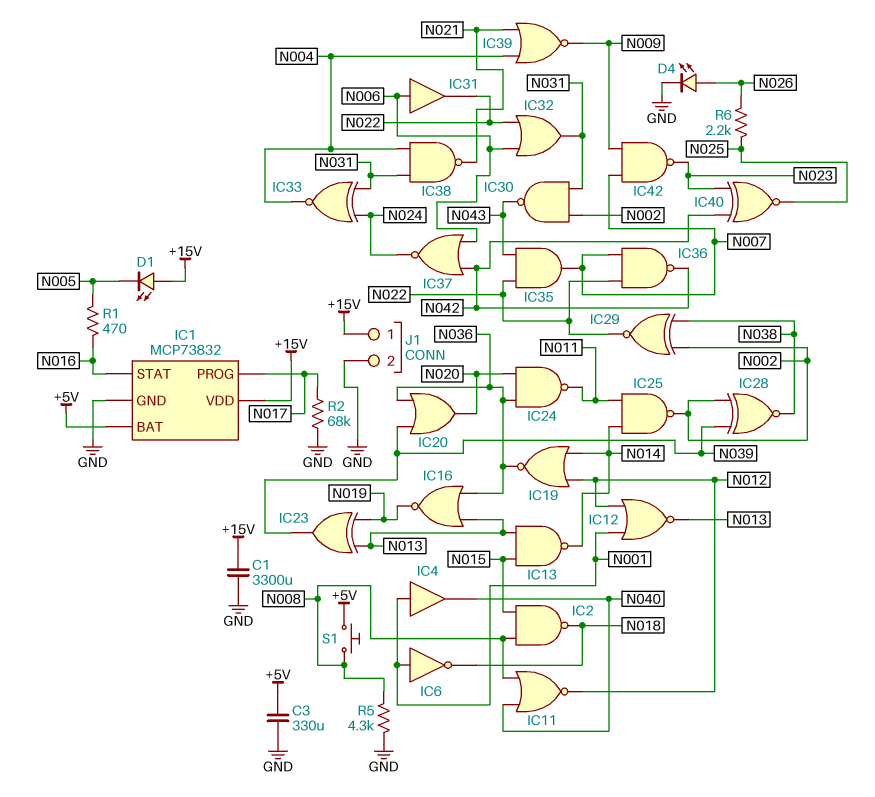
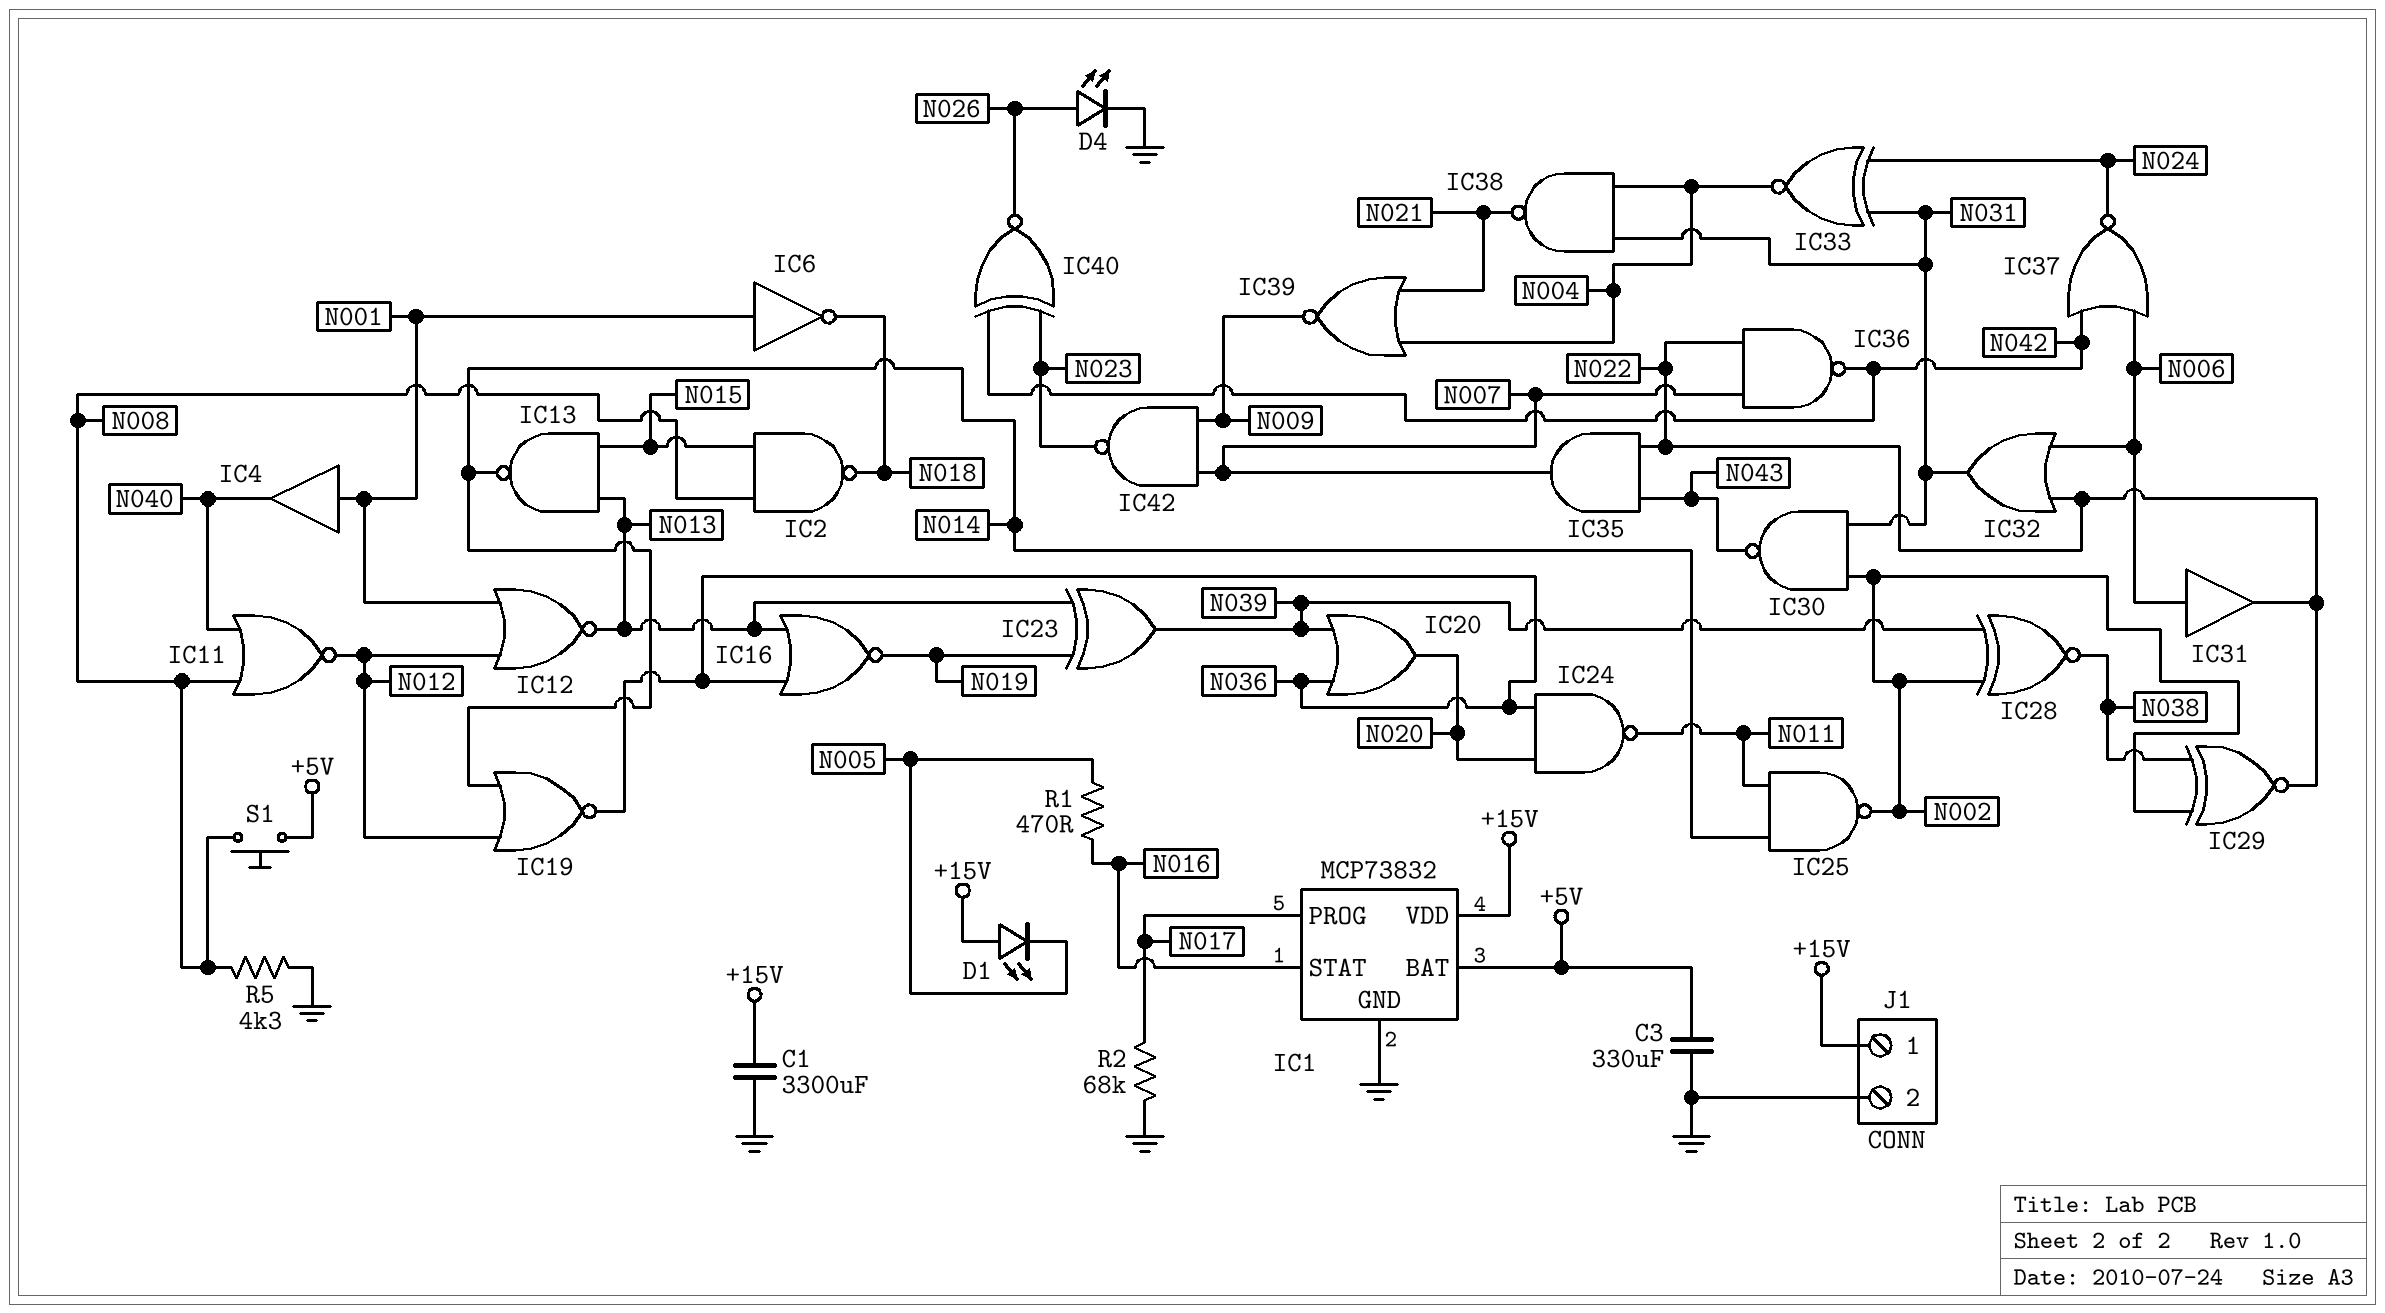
IC40: XNOR (in N023, in N042, out N025) -> XNOR (in N023, in N042, out N026)
R6: 2.2k (N025, N026) -> none

